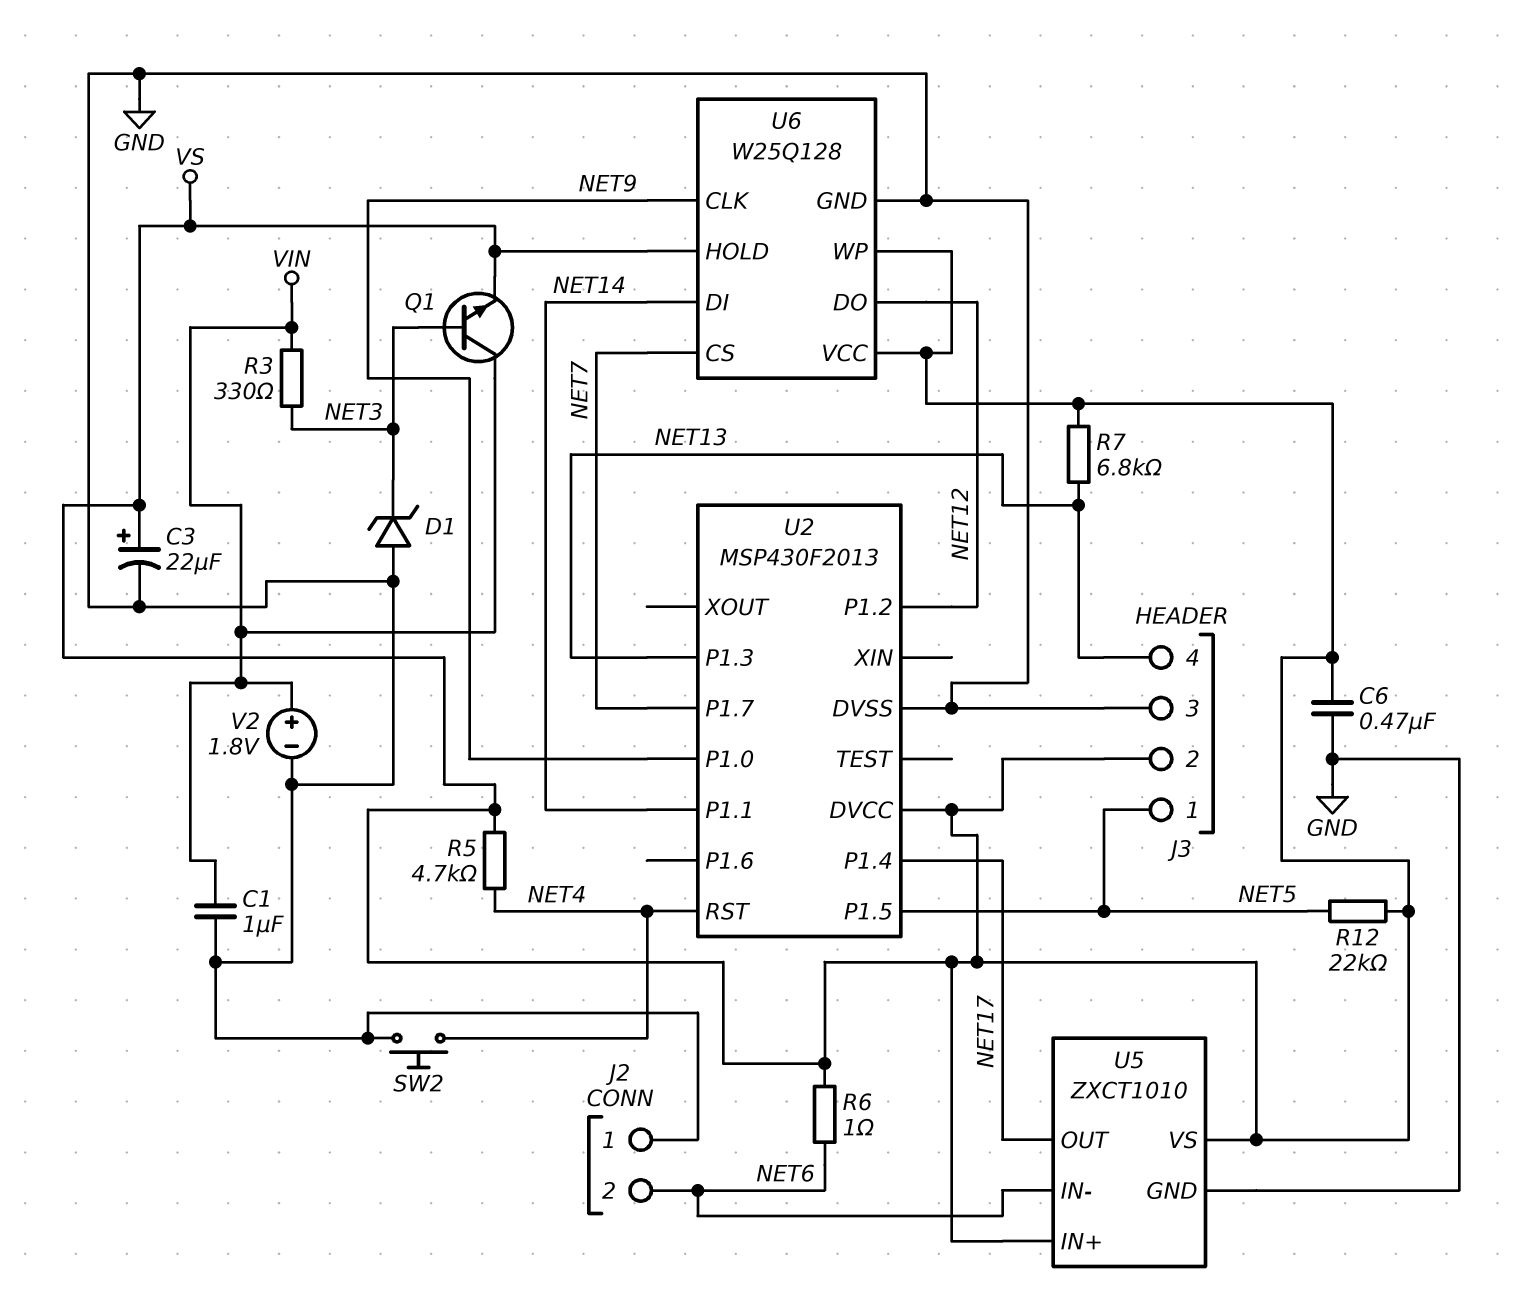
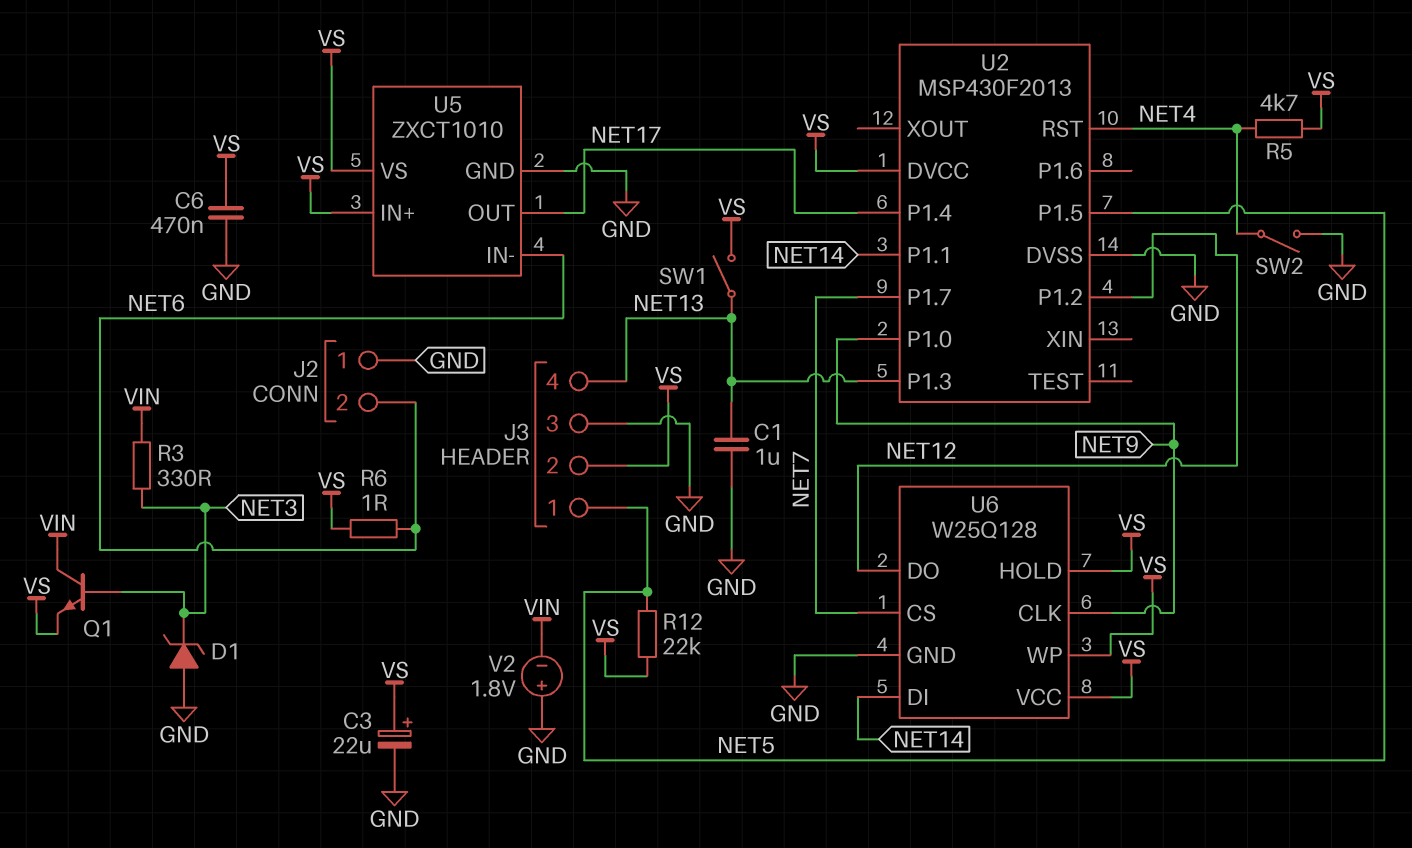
C1: 1uF (GND, VIN) -> 1uF (GND, NET13)
R7: 6.8k (NET13, VS) -> none
SW1: none -> switch (NET13, VS)
SW2: button (GND, NET4) -> switch (GND, NET4)
V2: 1.8V (plus VIN, minus GND) -> 1.8V (plus GND, minus VIN)

